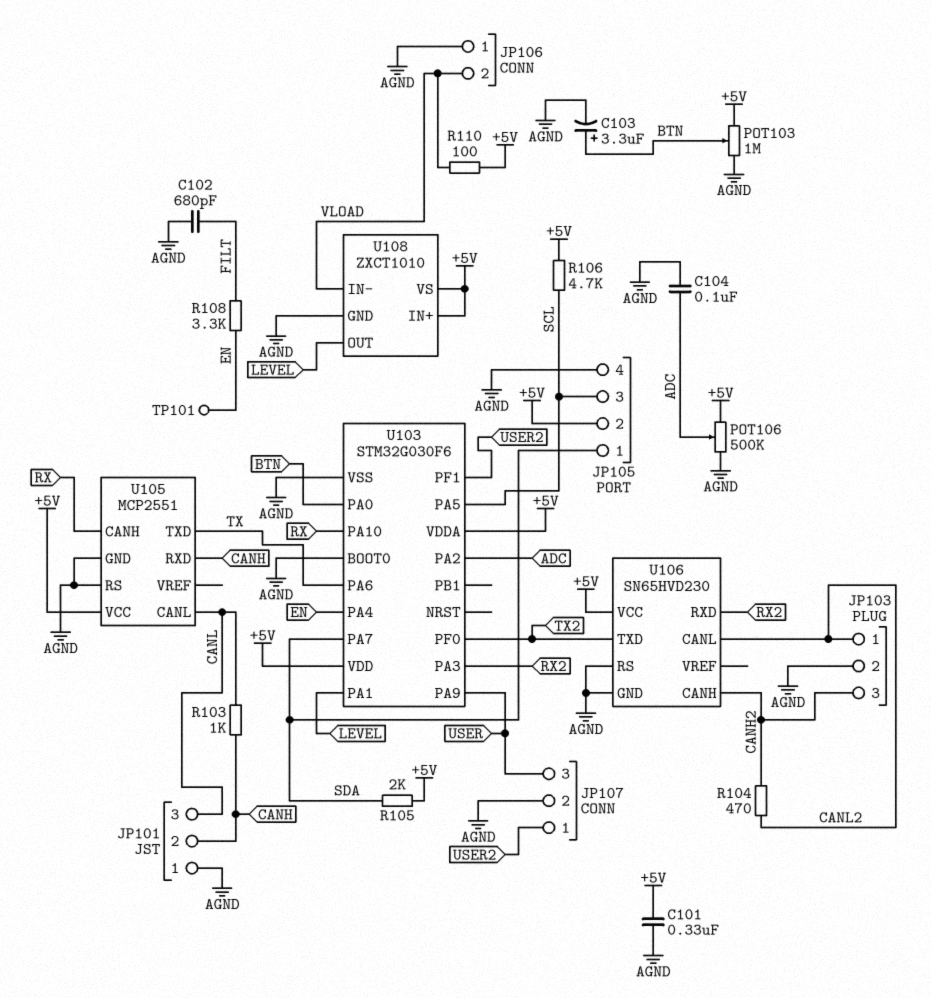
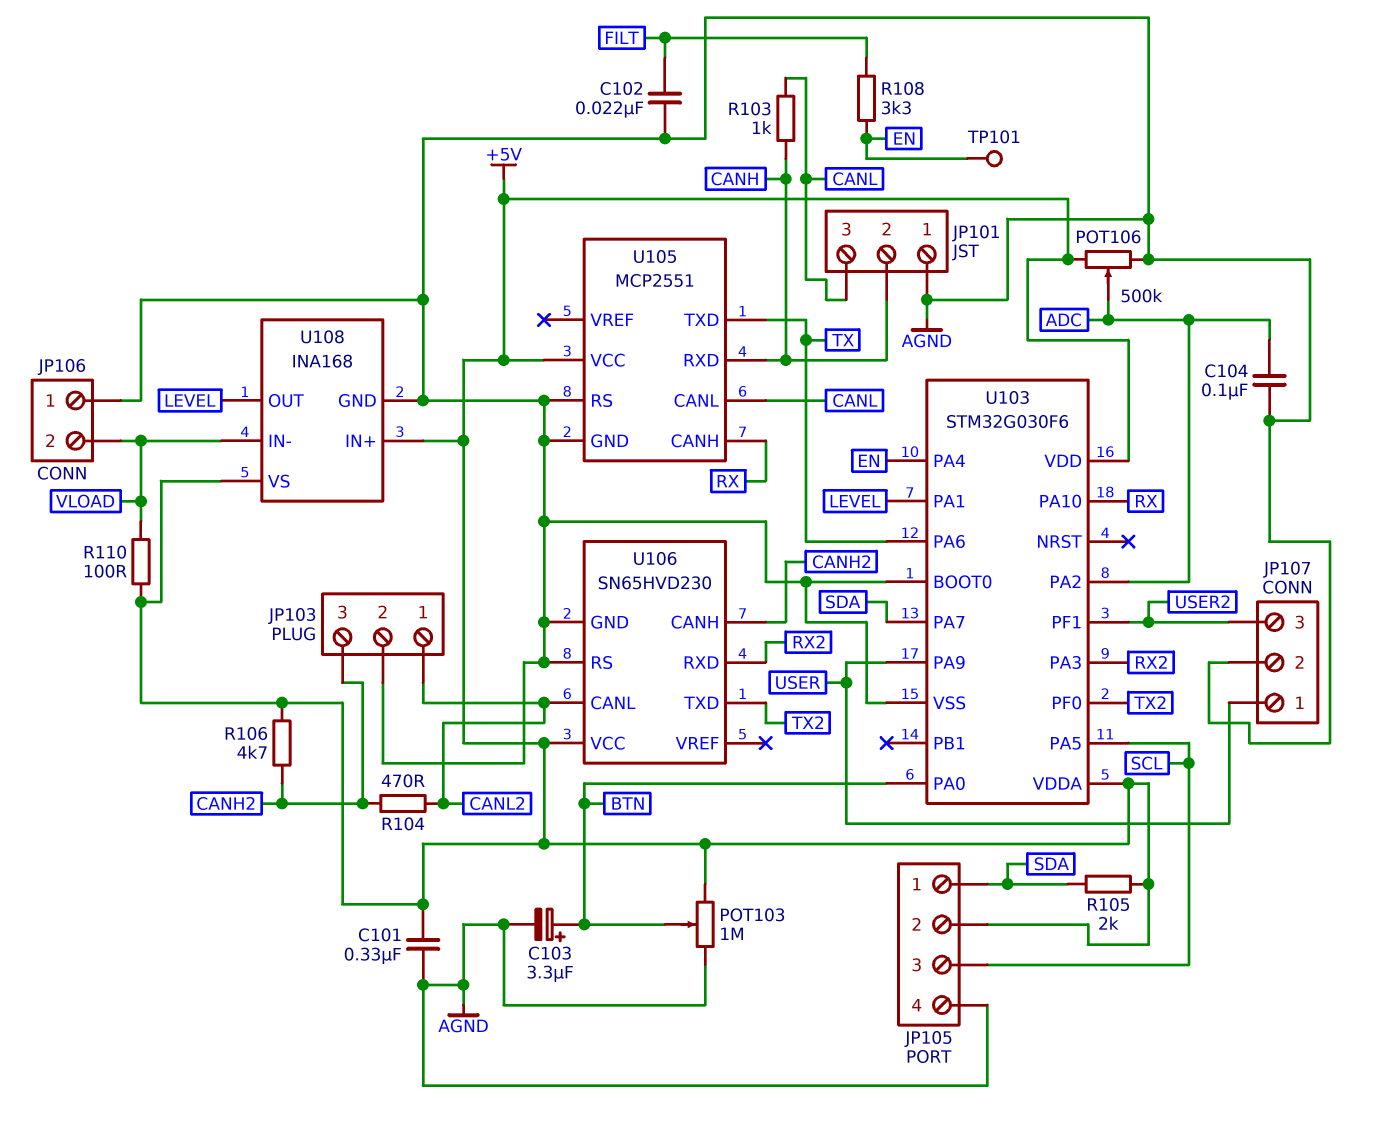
C102: 680pF (AGND, FILT) -> 22nF (AGND, FILT)
JP107 pin 1: USER2 -> USER
JP107 pin 3: USER -> USER2
R106: 4.7k (+5V, SCL) -> 4.7k (+5V, CANH2)
U108: ZXCT1010 -> INA168

